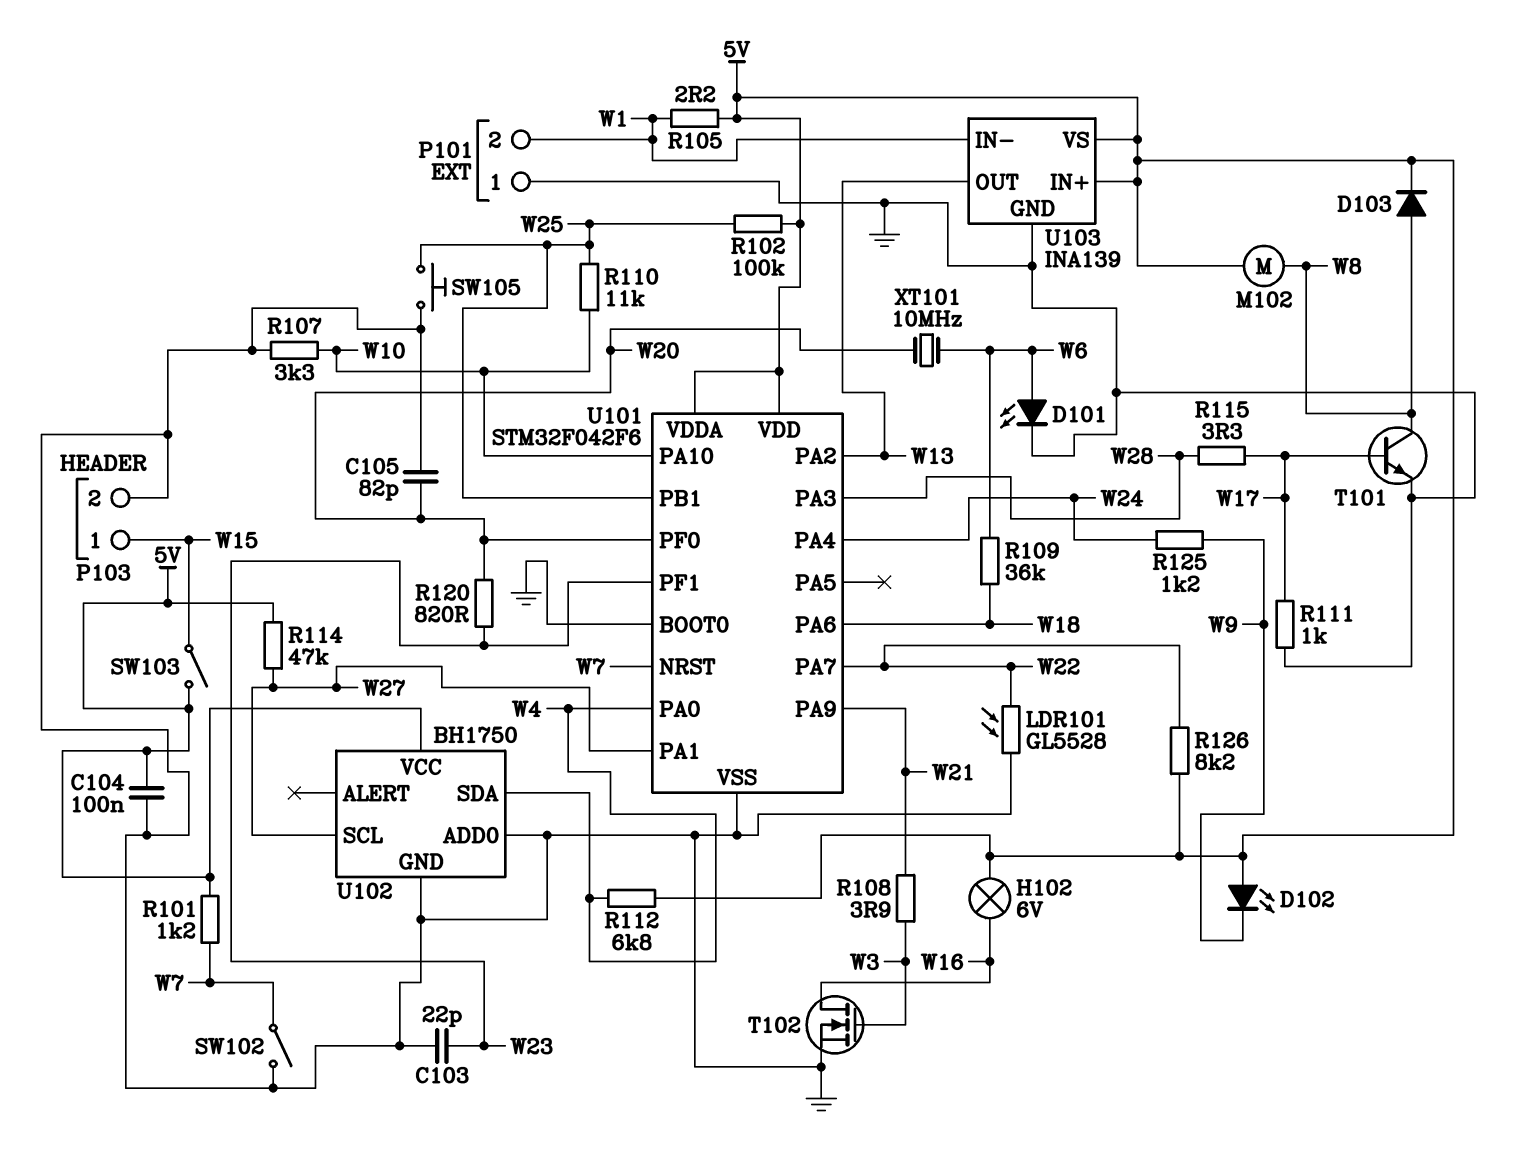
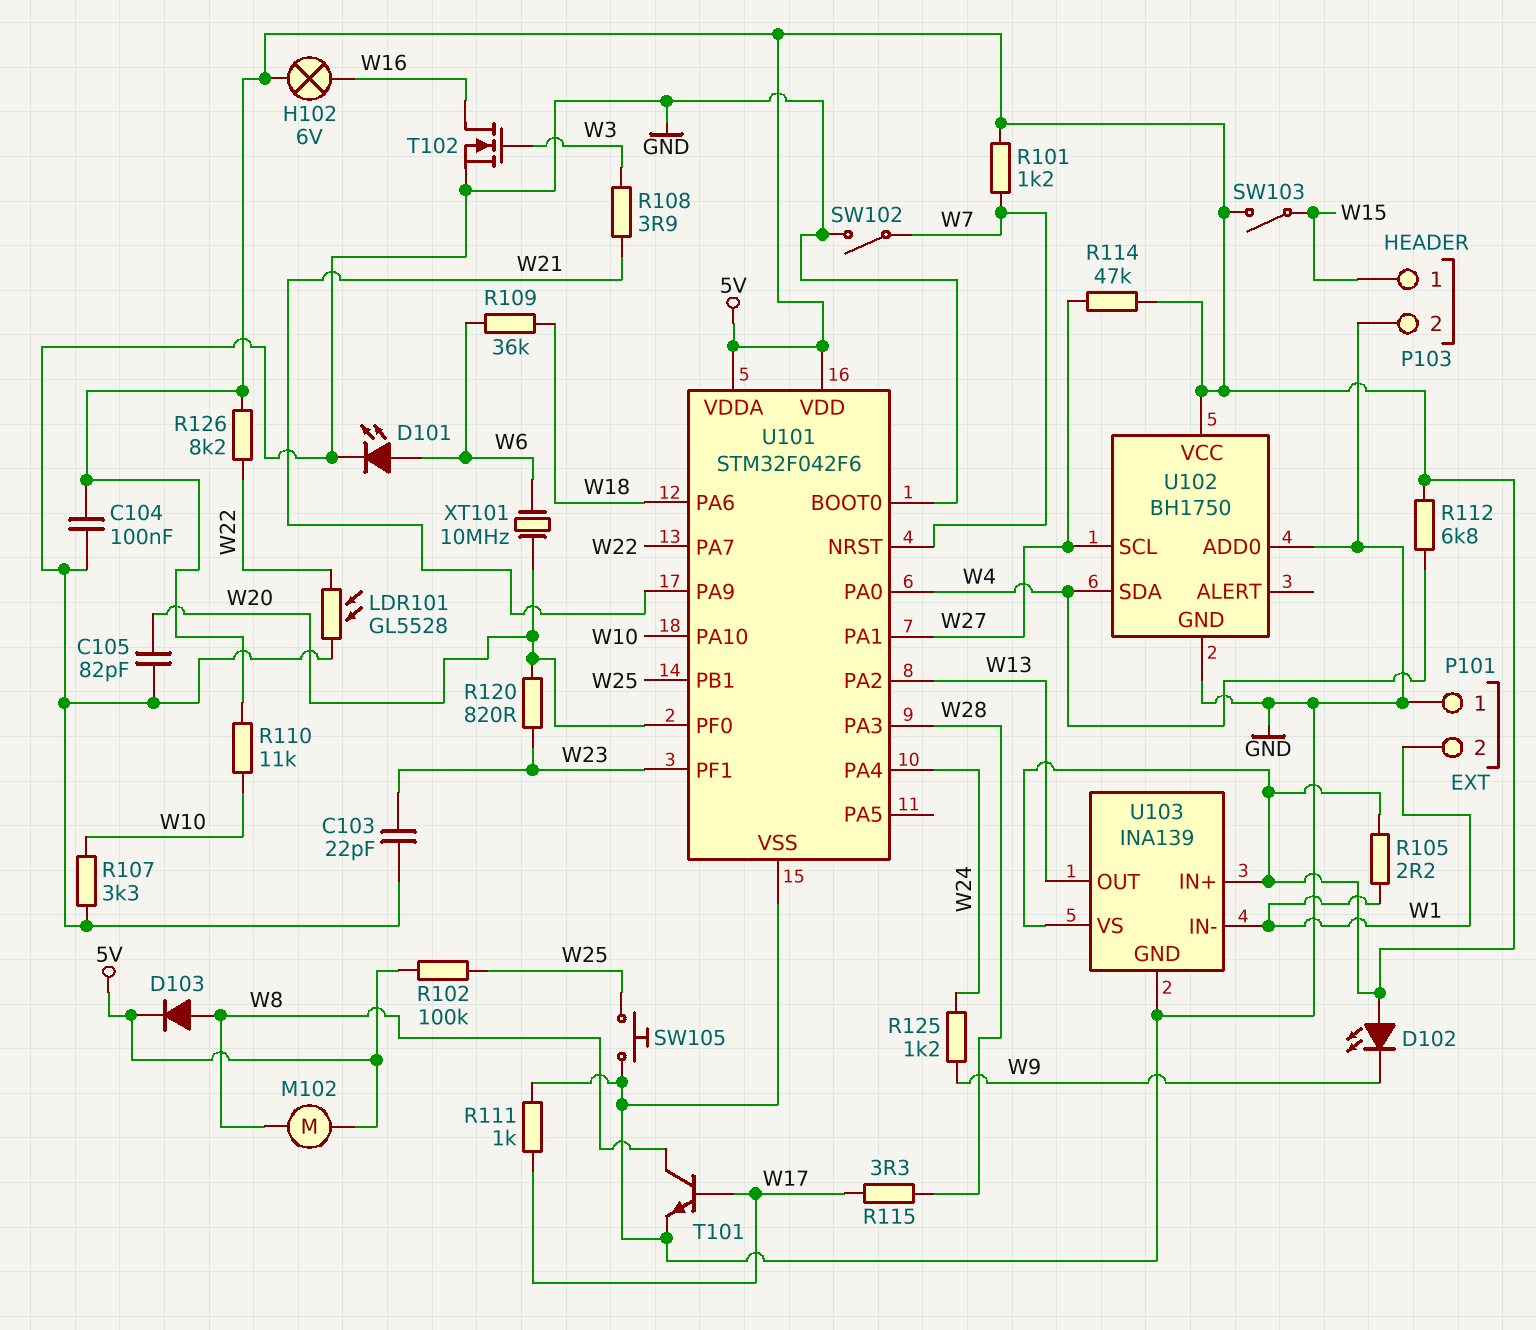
R110: 11k (W10, W25) -> 11k (5V, W10)

